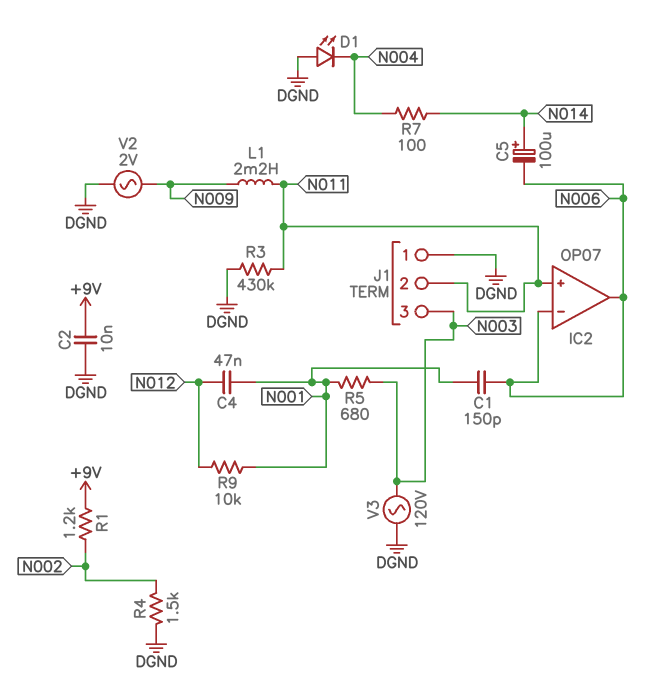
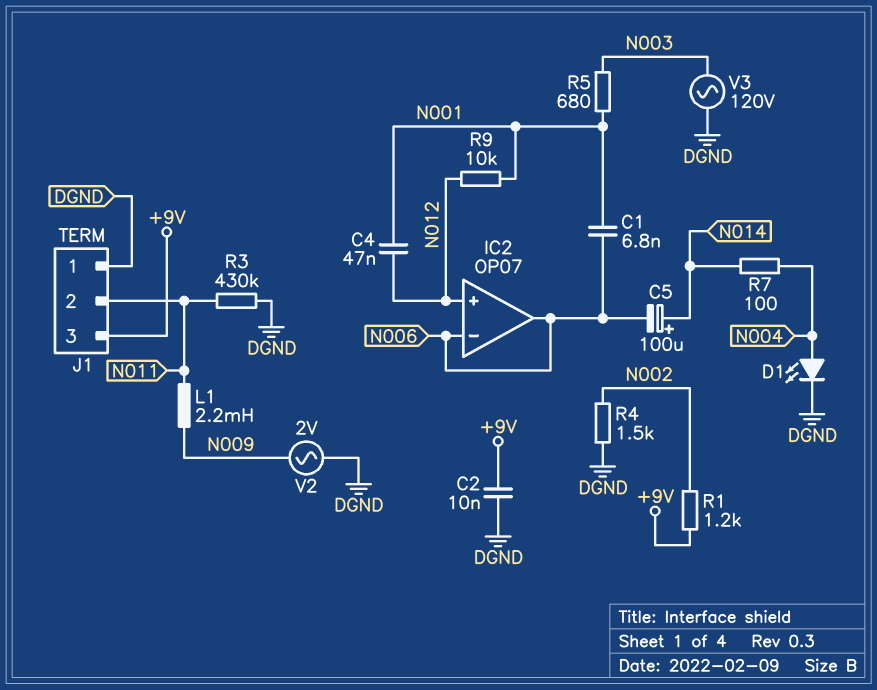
C1: 150pF (N001, N006) -> 6.8nF (N001, N006)
D1: LED (A DGND, K N004) -> LED (A N004, K DGND)
IC2 pin in+: N011 -> N012
J1 pin 3: N003 -> +9V

